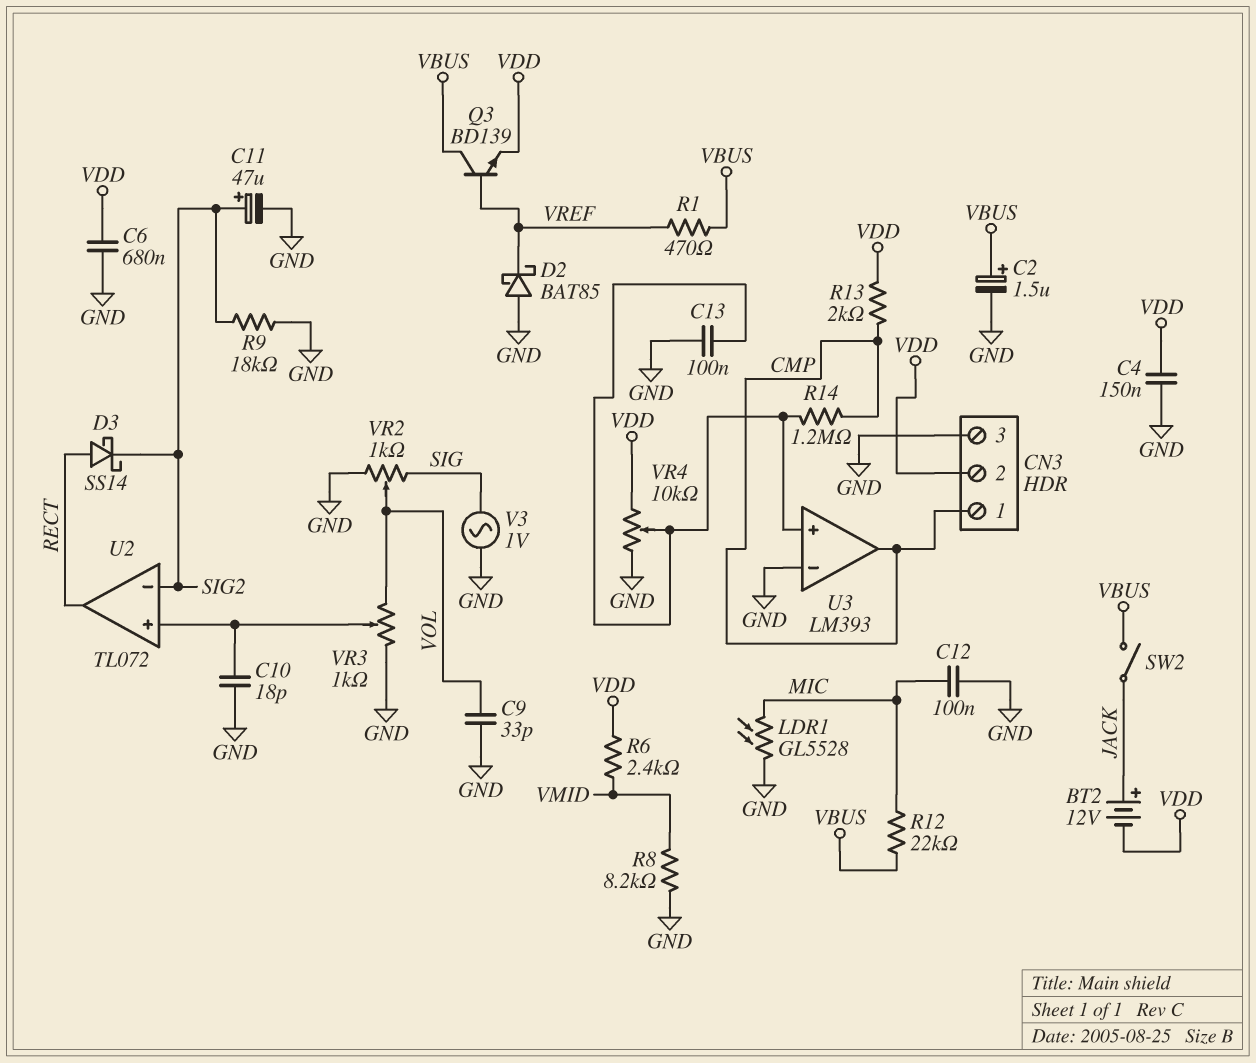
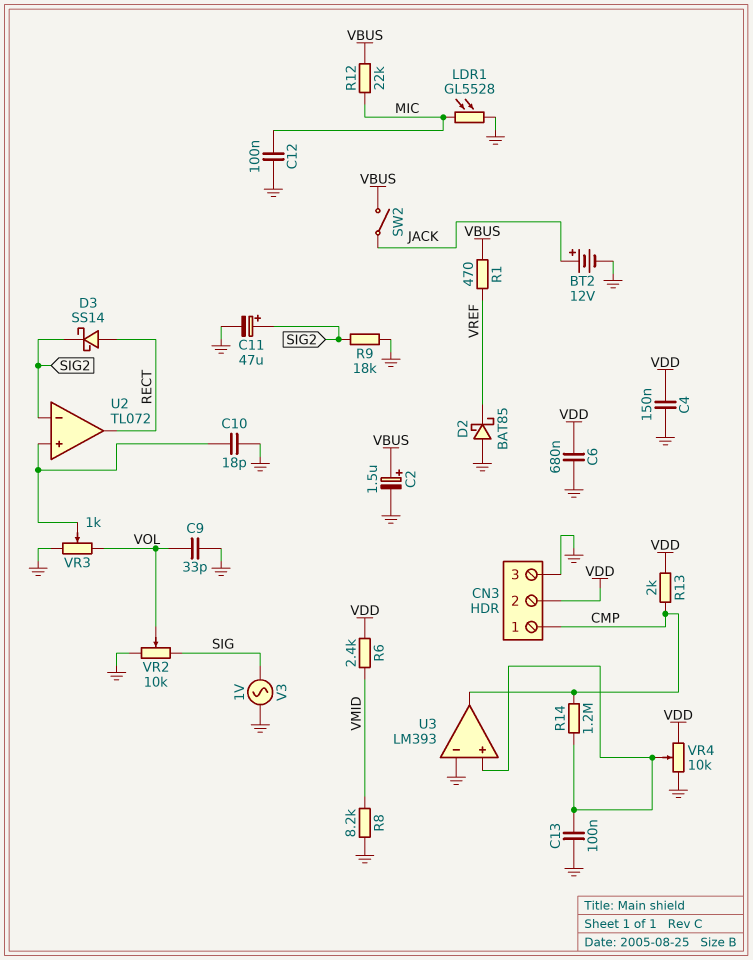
BT2: 12V (plus JACK, minus VDD) -> 12V (plus JACK, minus GND)
Q3: NPN BD139 (B VREF, C VBUS, E VDD) -> none
VR2: 1k (GND, SIG, wiper VOL) -> 10k (GND, SIG, wiper VOL)

